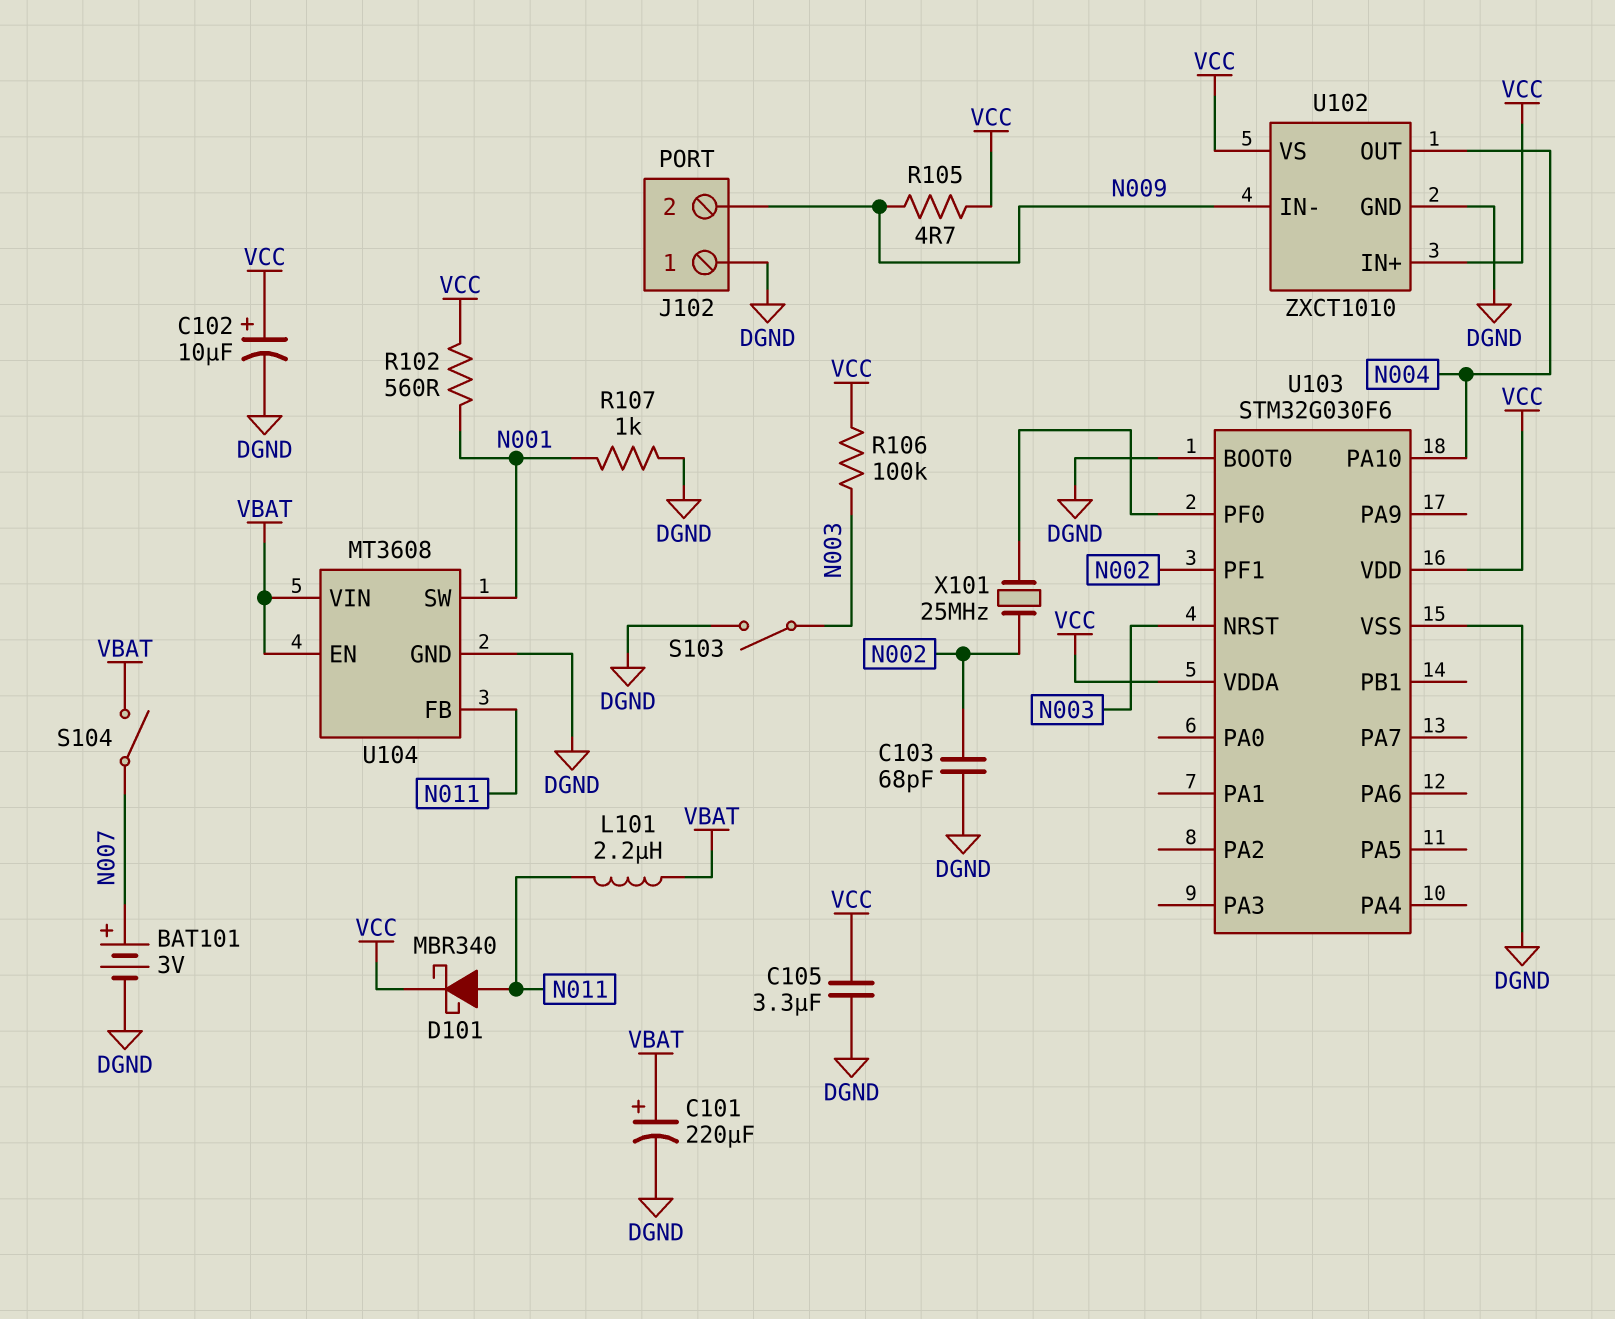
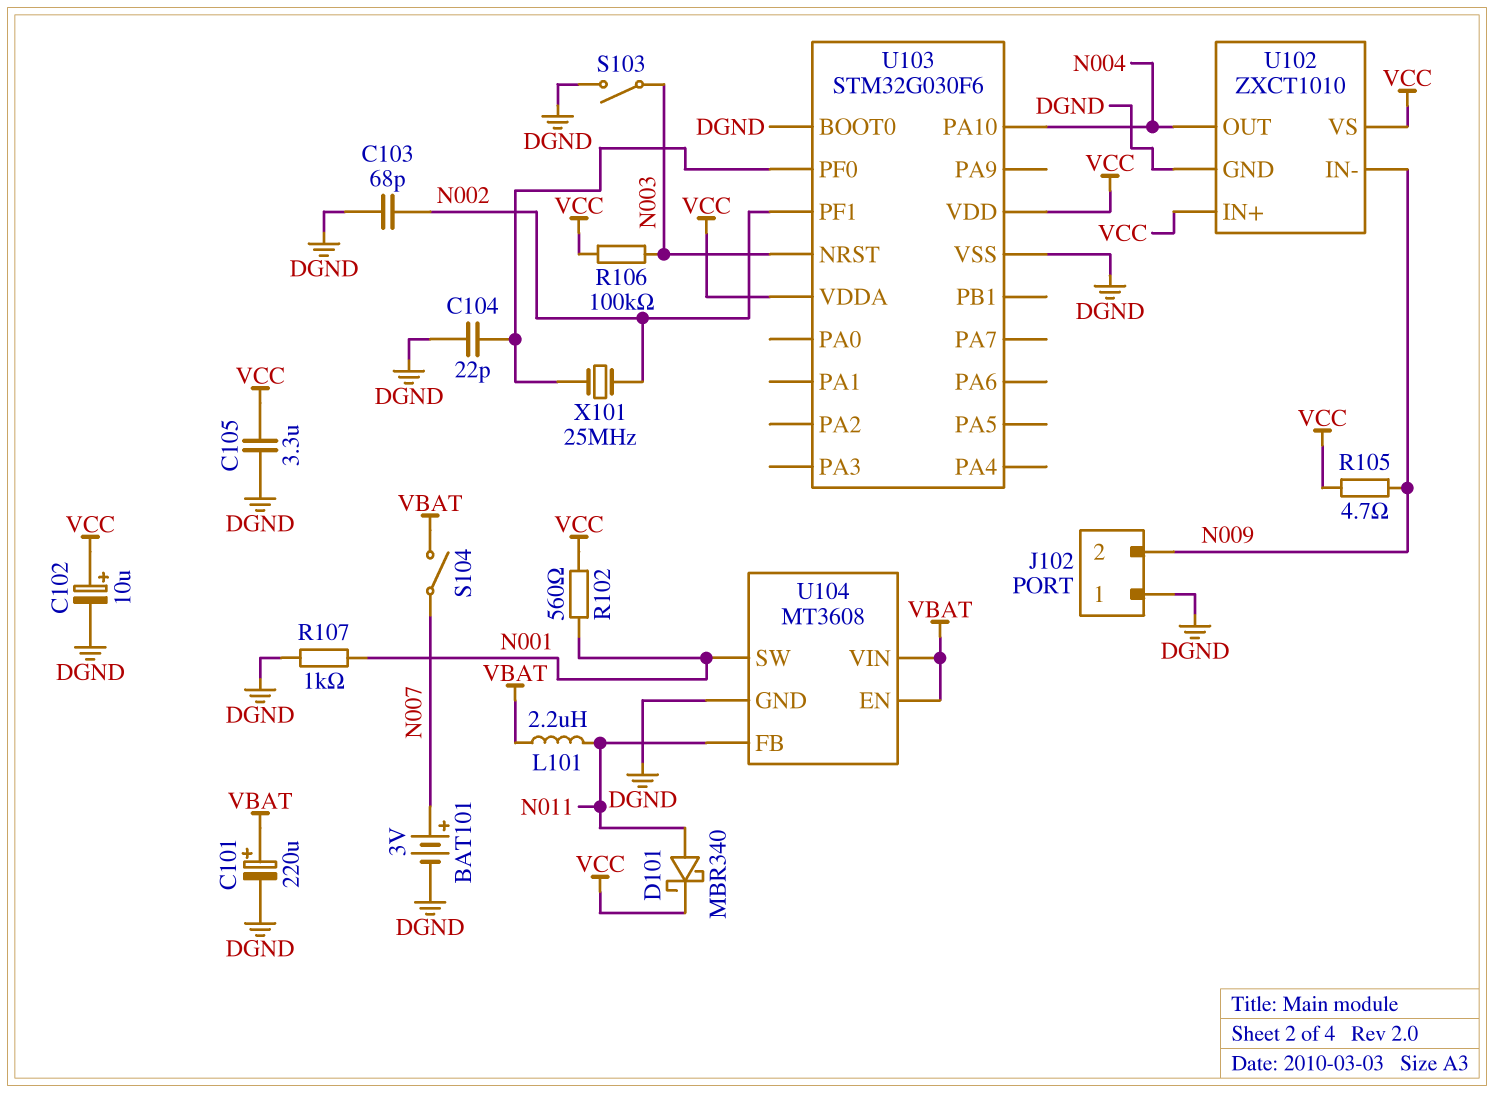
C104: none -> 22pF (DGND, U103/PF0)

